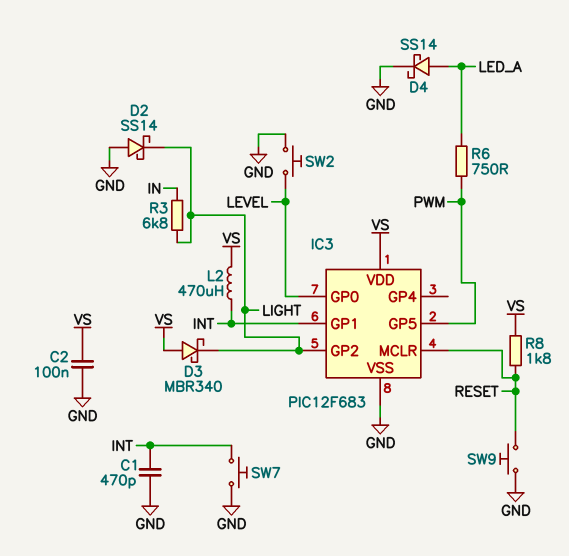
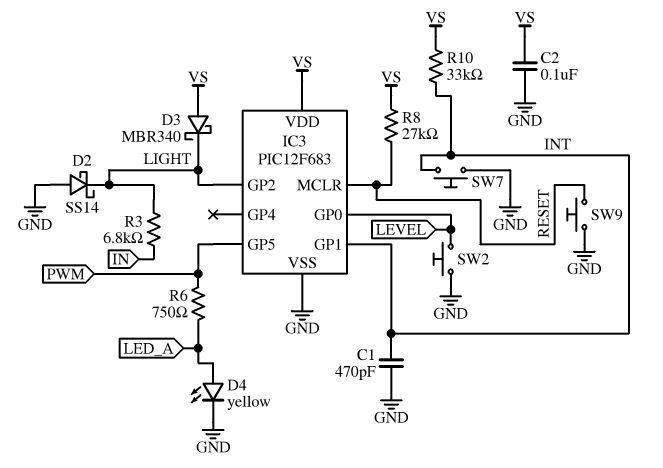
D4: schottky SS14 (A LED_A, K GND) -> LED yellow (A LED_A, K GND)
L2: 470uH (INT, VS) -> none
R8: 1.8k (RESET, VS) -> 27k (RESET, VS)
R10: none -> 33k (INT, VS)

